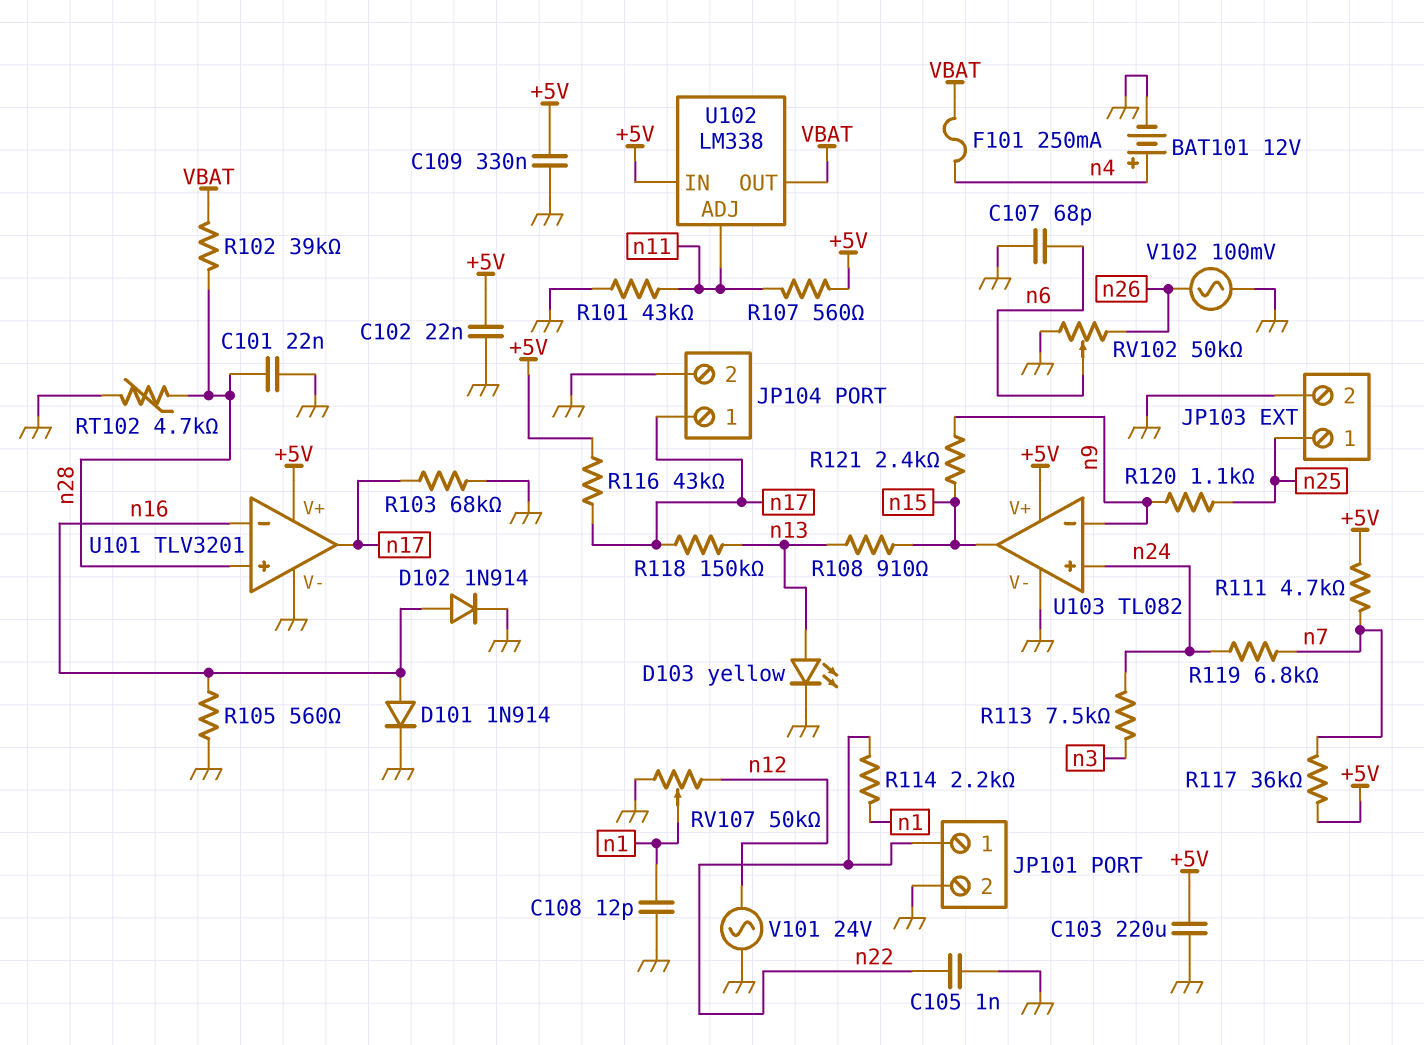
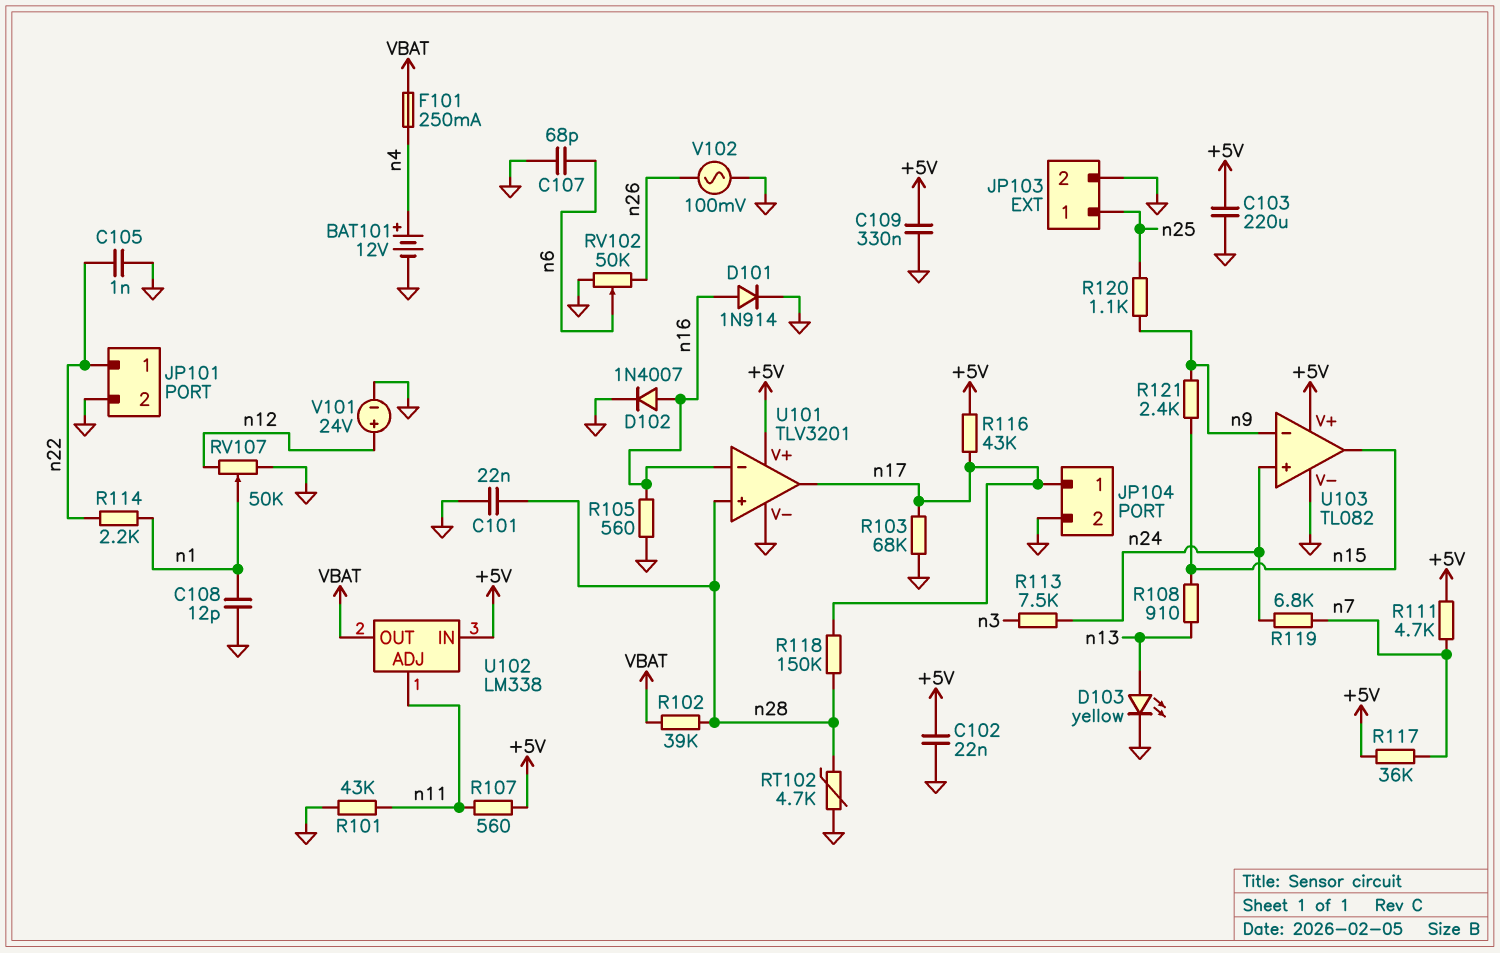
D102: diode 1N914 (A n16, K GND) -> diode 1N4007 (A n16, K GND)
R118: 150k (n13, n17) -> 150k (n17, n28)
V101: AC 24V (GND, n12) -> 24V (plus n12, minus GND)

